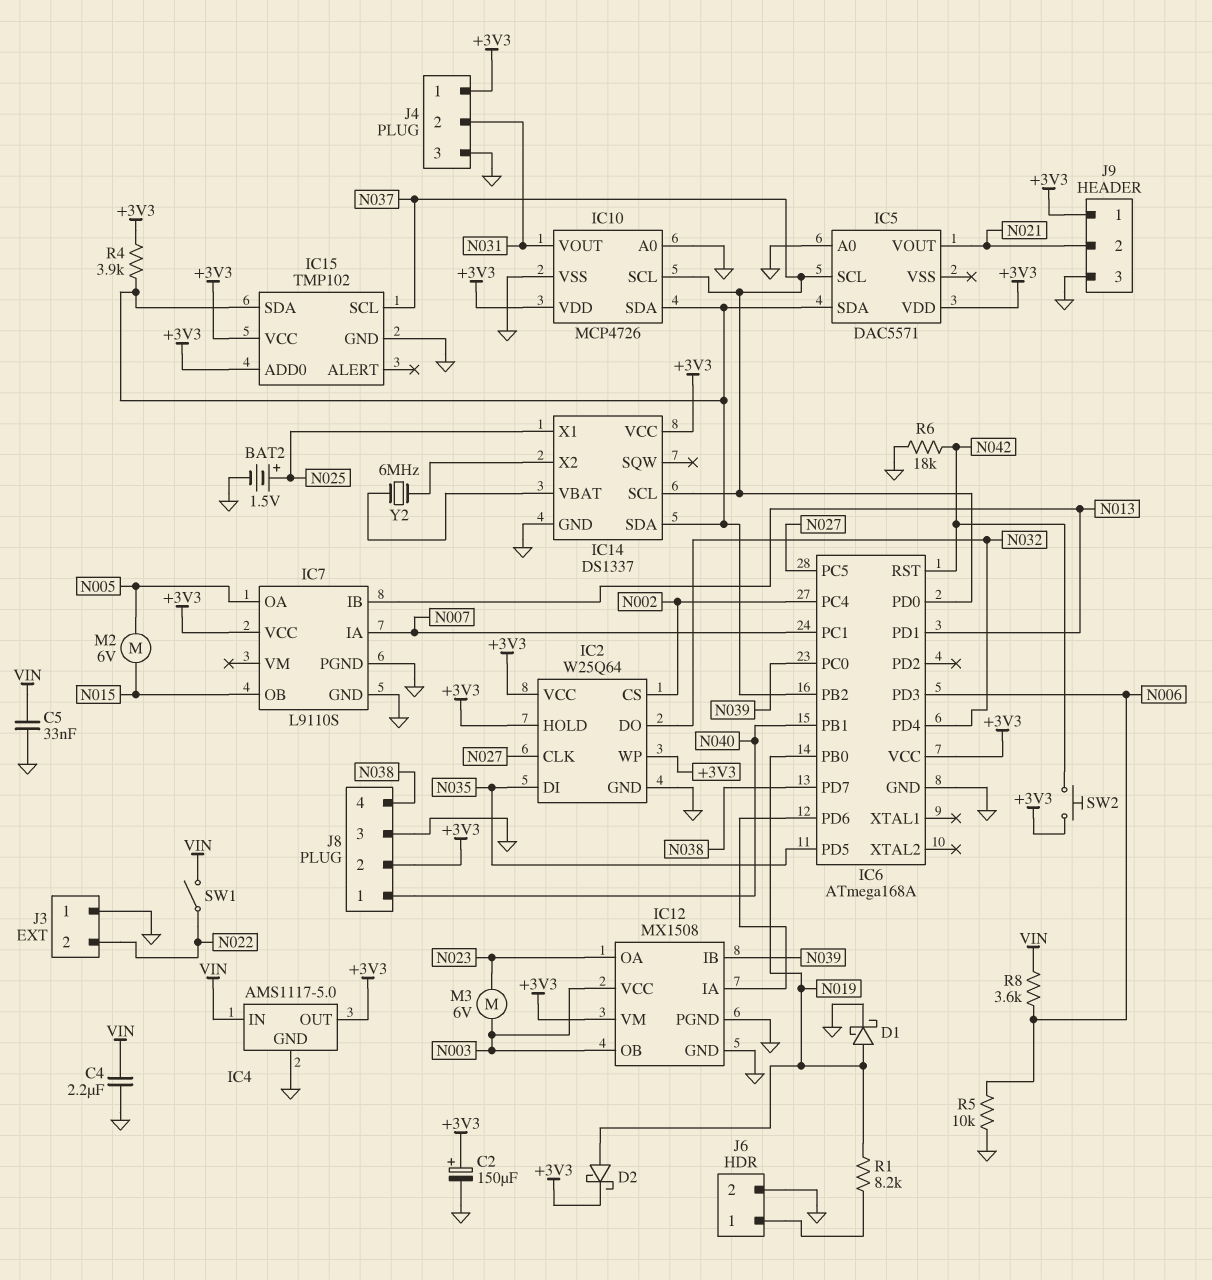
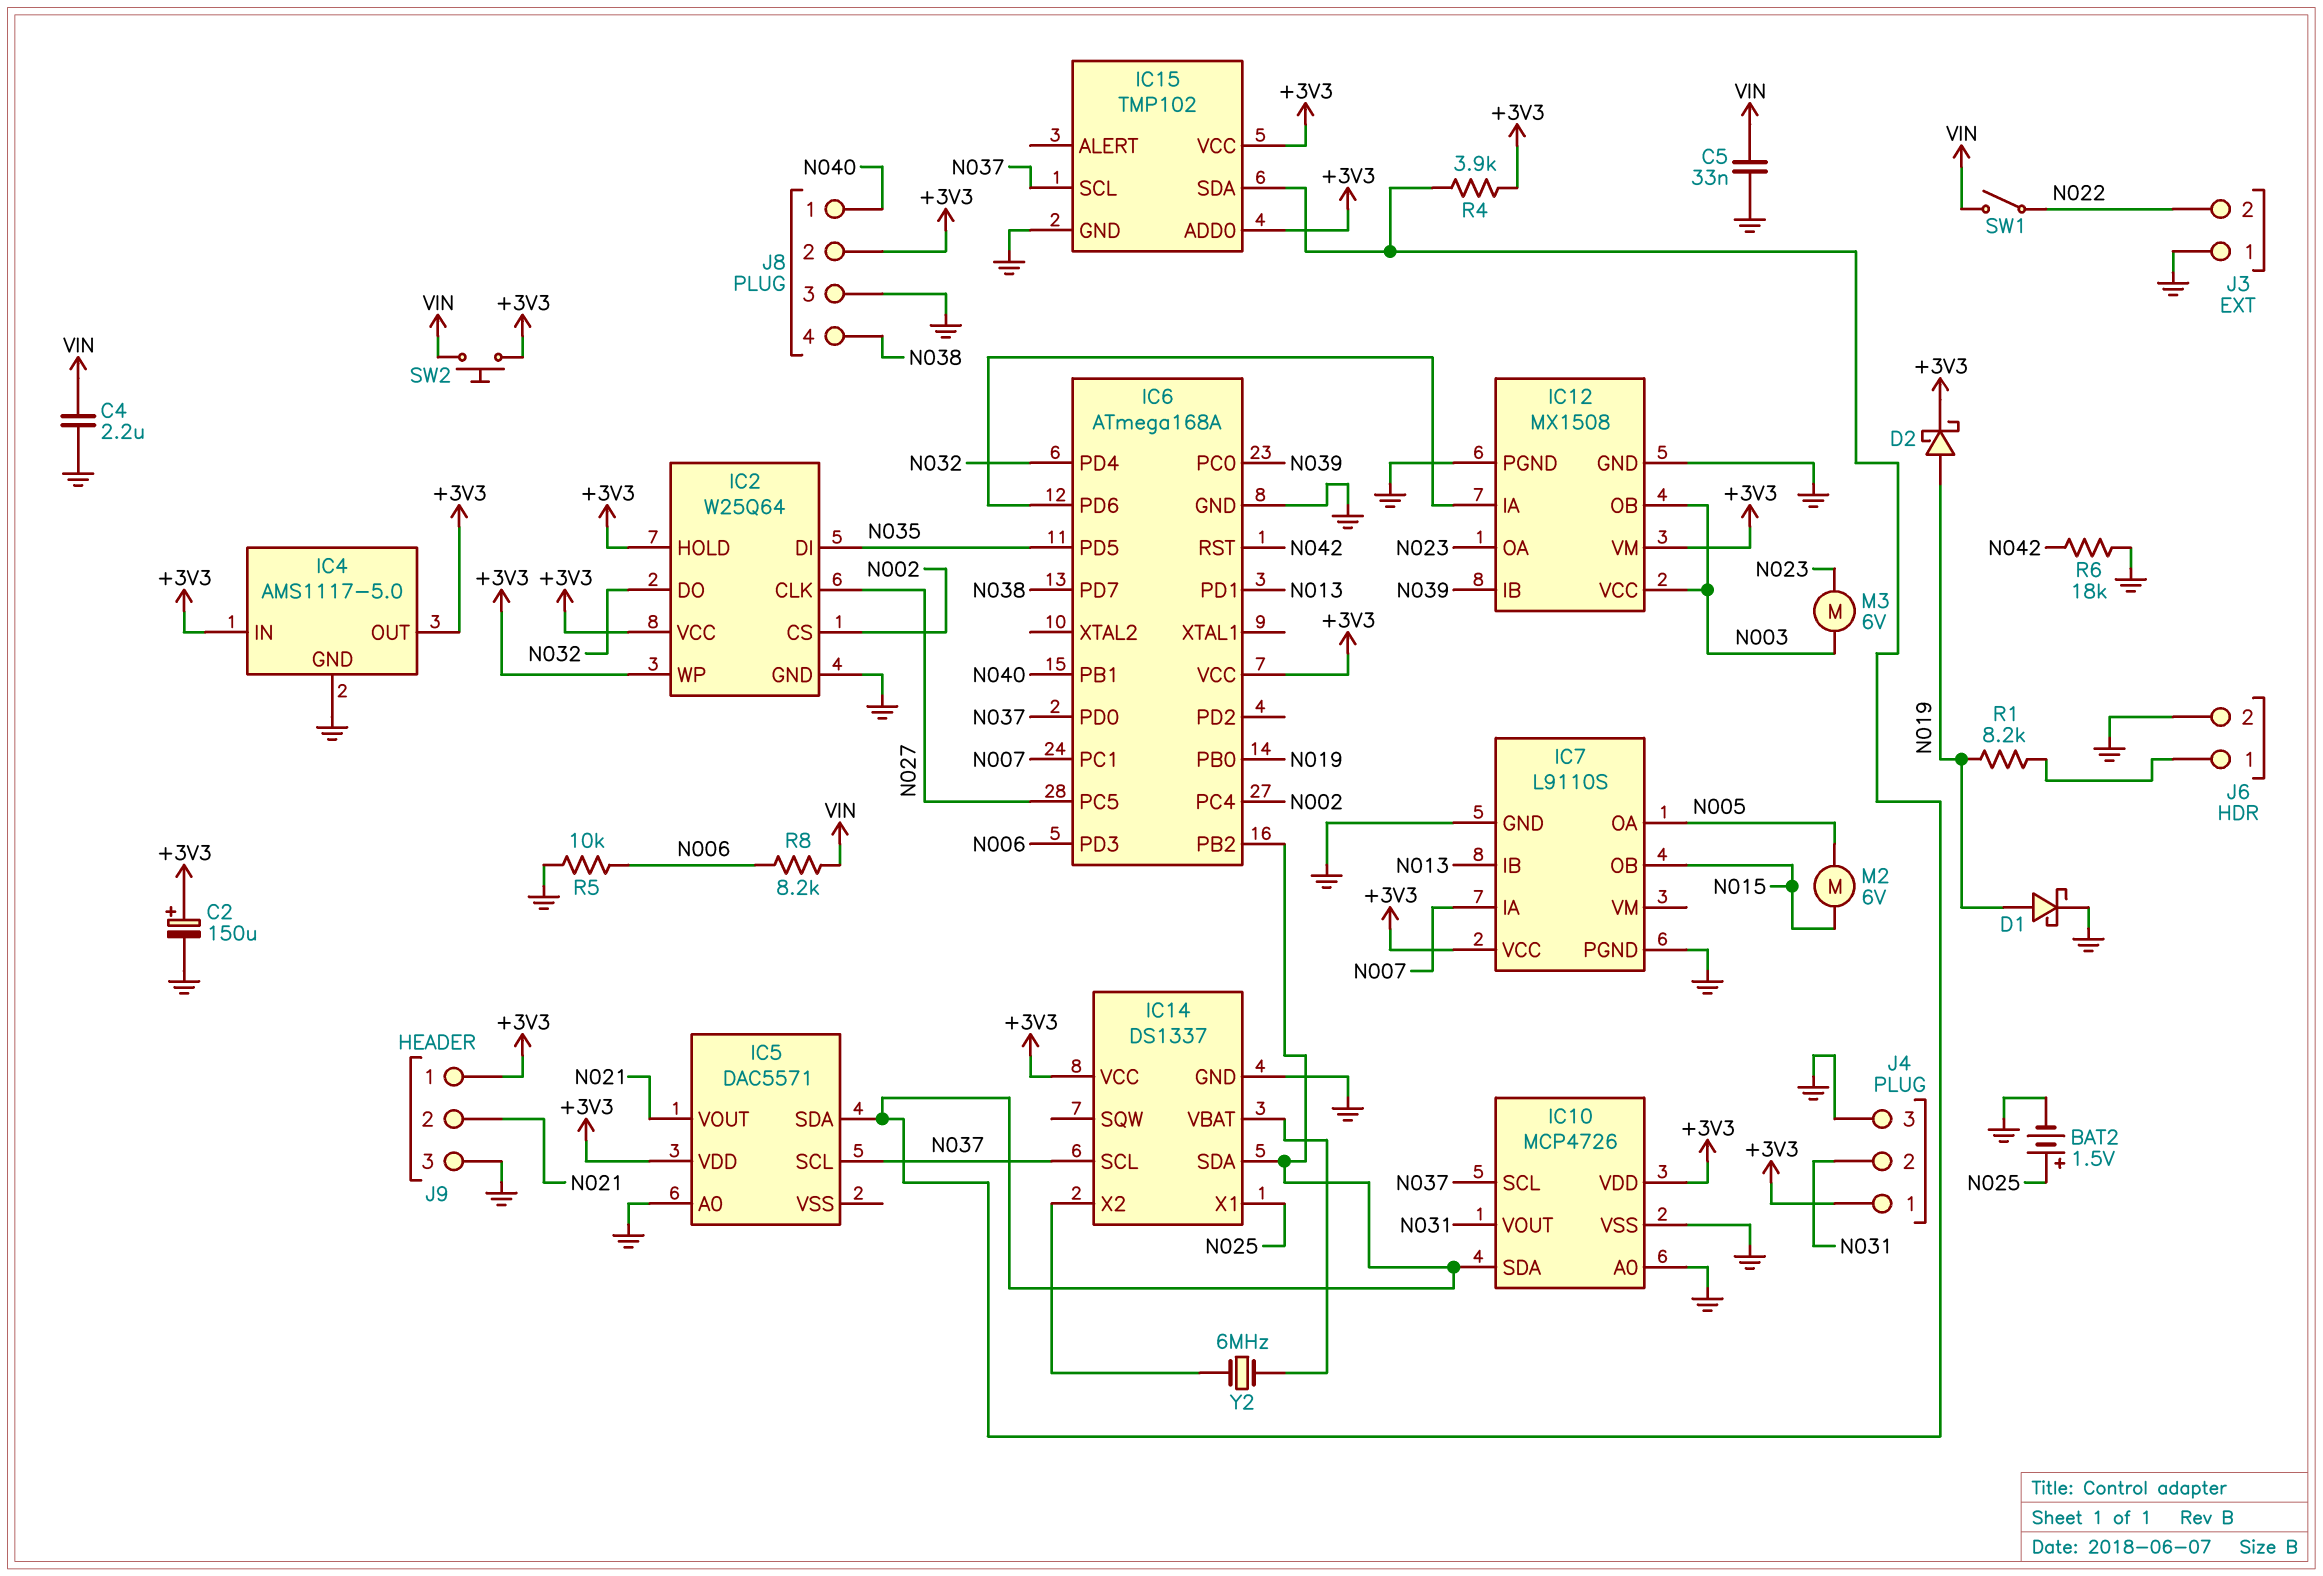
IC4 pin IN: VIN -> +3V3
R8: 3.6k (N006, VIN) -> 8.2k (N006, VIN)
SW2: button (+3V3, N042) -> button (+3V3, VIN)

